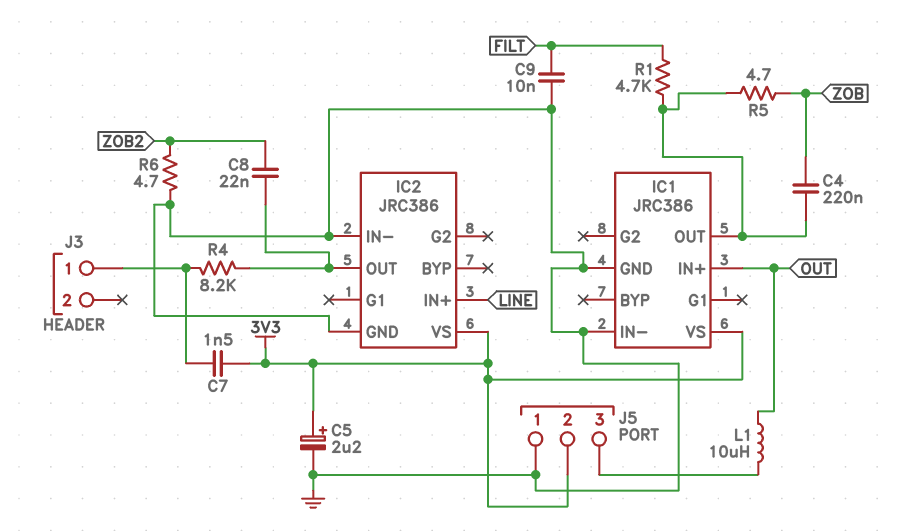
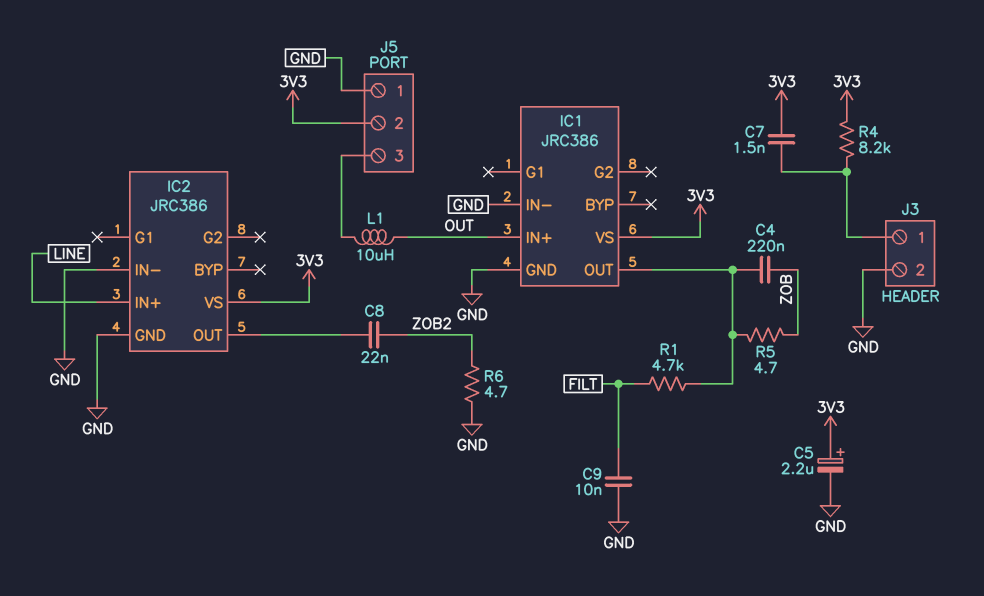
J3 pin 2: none -> GND
R4: 8.2k (IC2/OUT, J3/1) -> 8.2k (3V3, J3/1)

